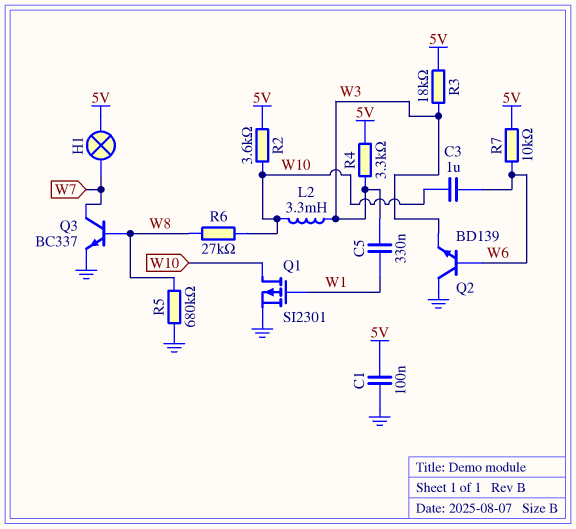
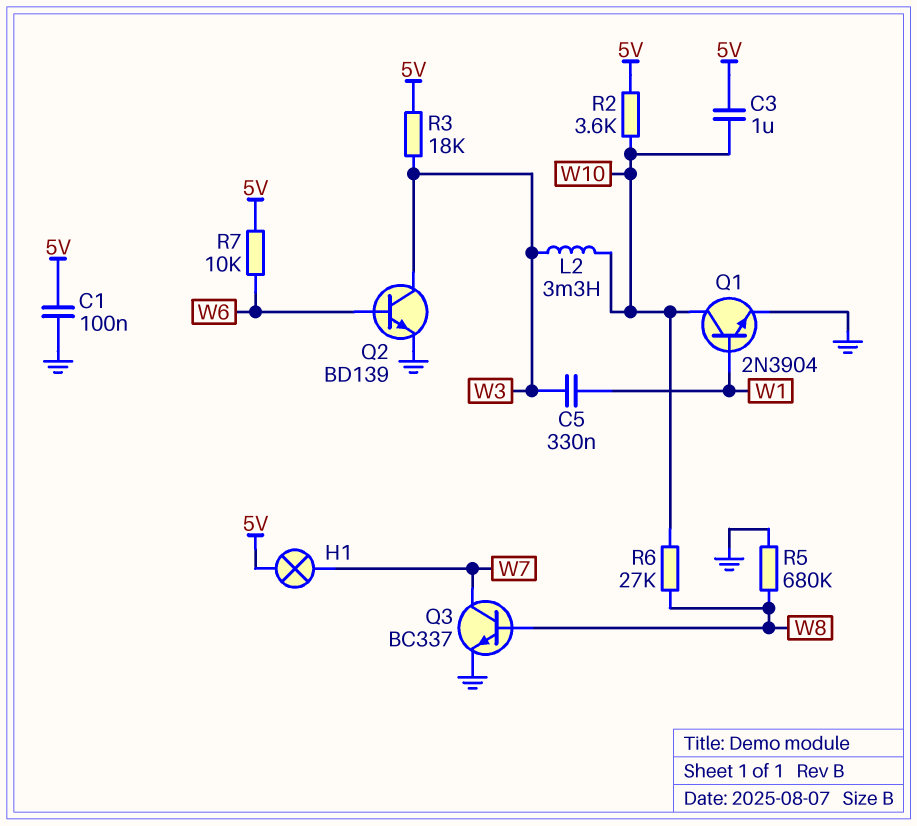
C3: 1uF (W6, W10) -> 1uF (5V, W10)
Q1: PMOS SI2301 (G W1, D W10, S GND) -> NPN 2N3904 (B W1, C W10, E GND)
Q2: NPN BD139 (B W6, C GND, E W3) -> NPN BD139 (B W6, C W3, E GND)
R4: 3.3k (5V, W3) -> none

